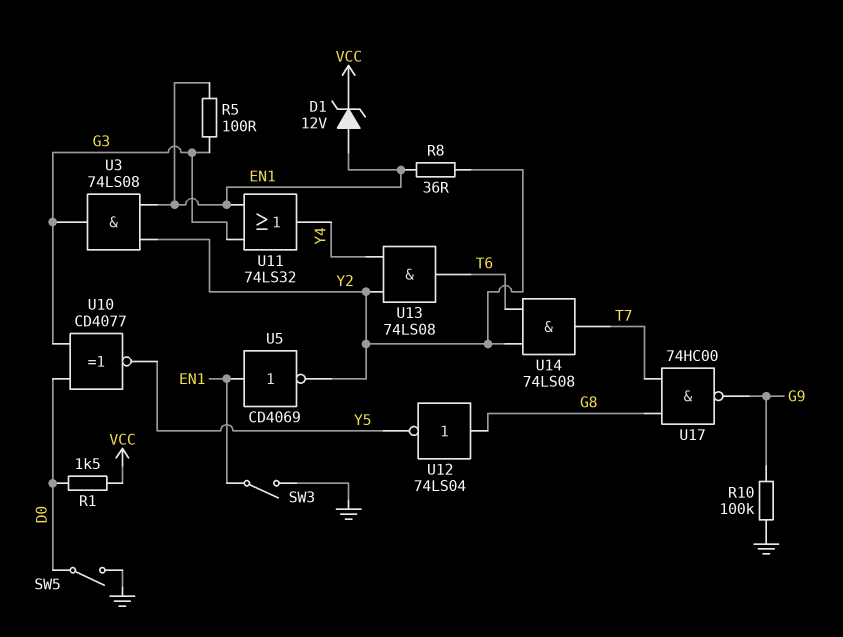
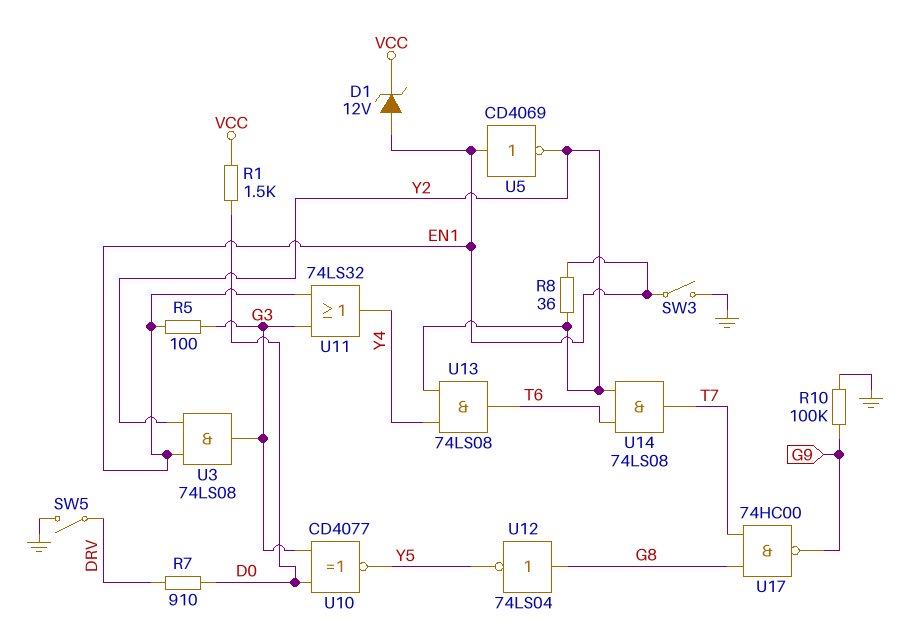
R7: none -> 910 (D0, DRV)
SW5: switch (D0, GND) -> switch (DRV, GND)

